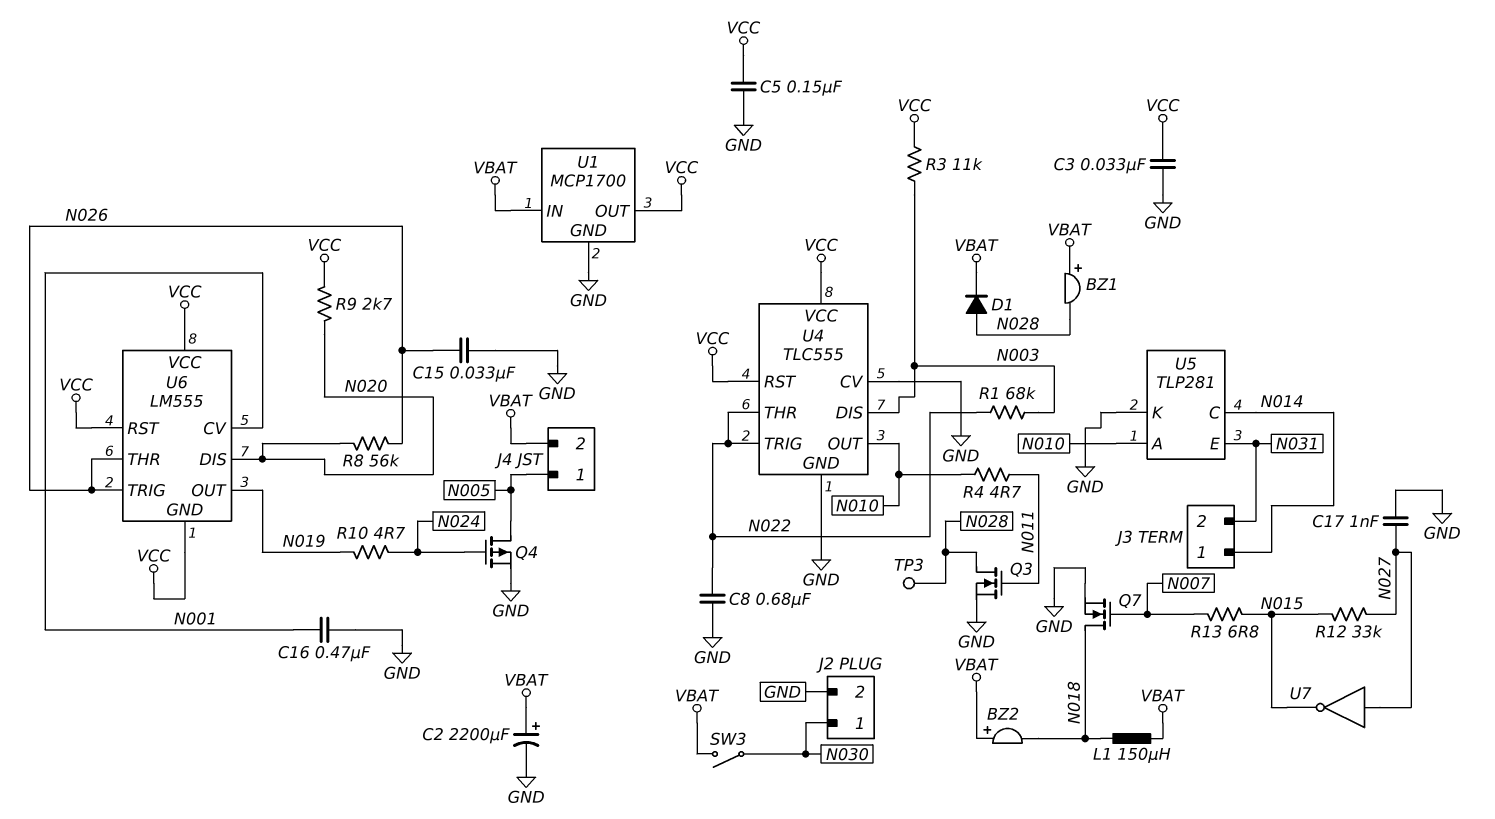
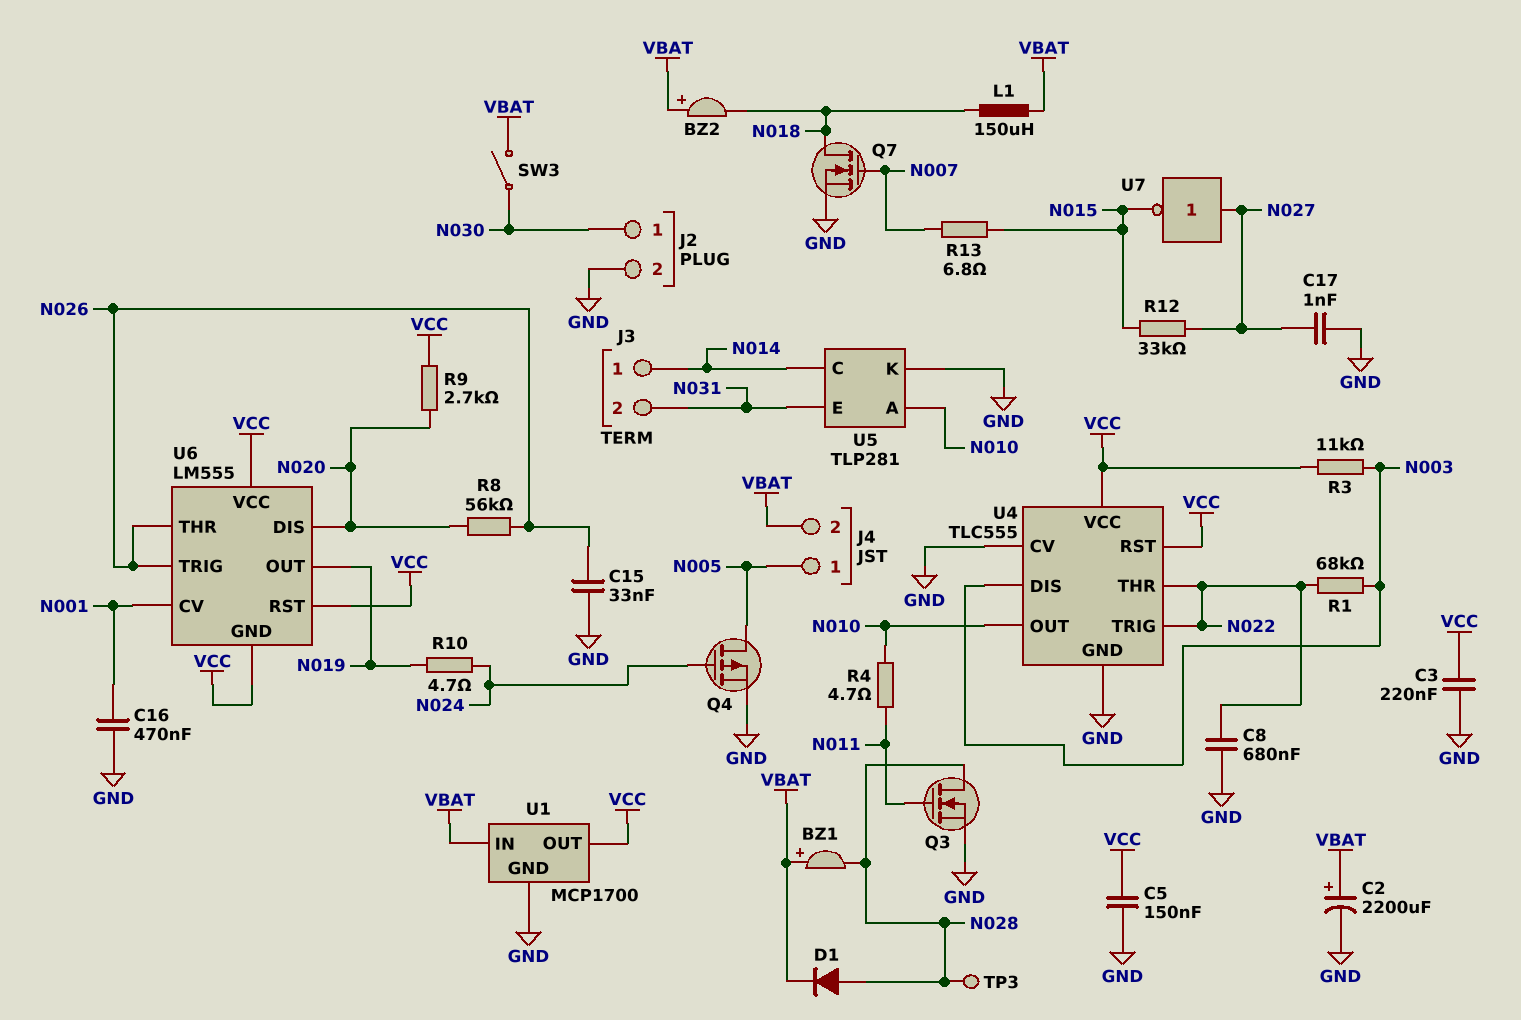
C3: 33nF (GND, VCC) -> 220nF (GND, VCC)

